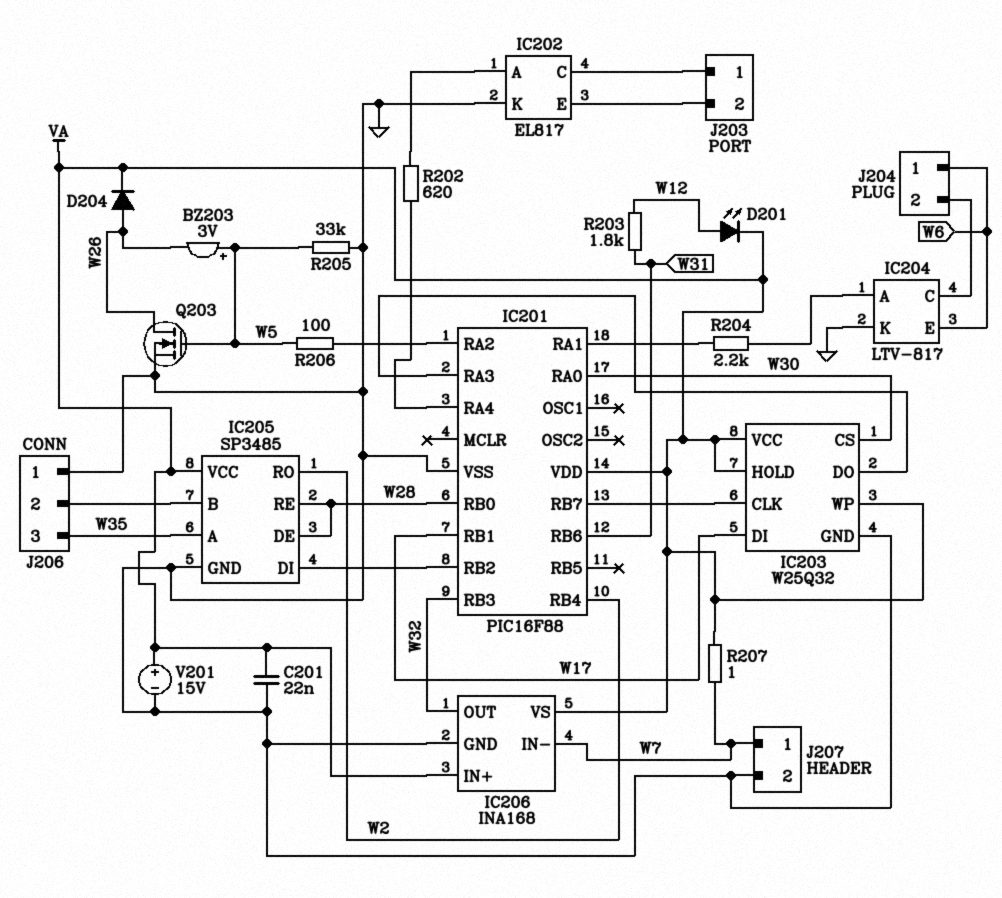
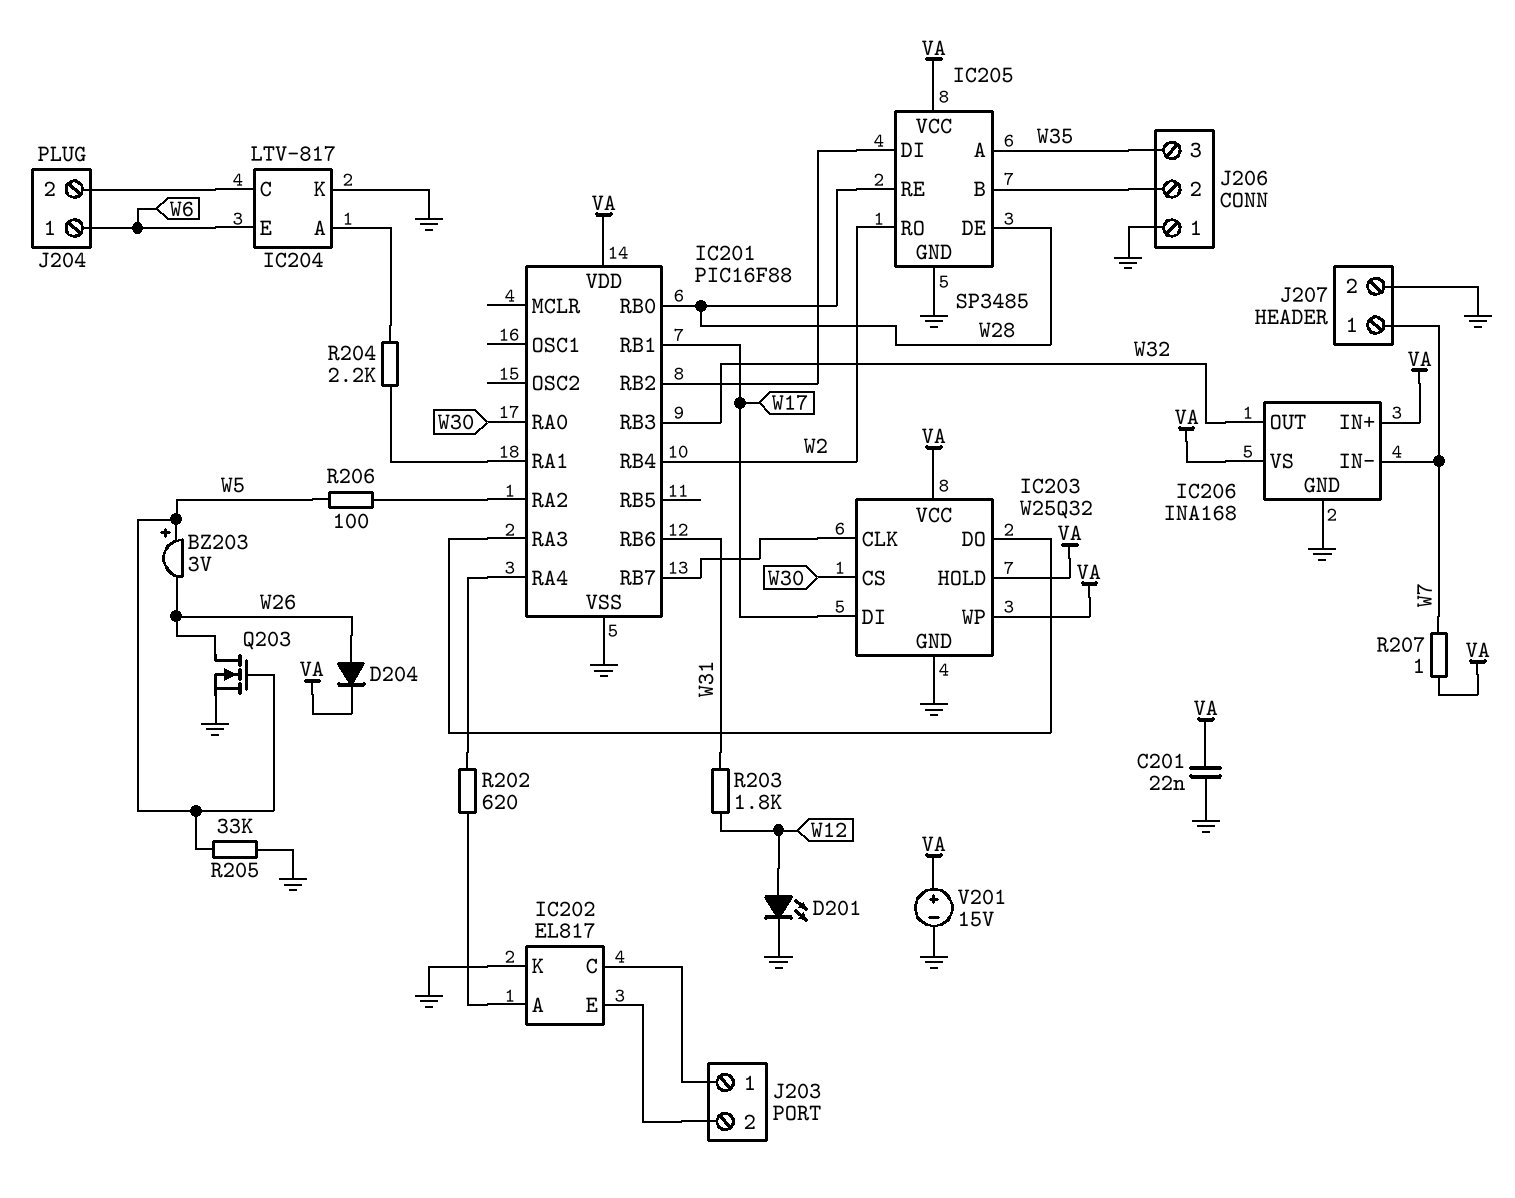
D201: LED (A W12, K VA) -> LED (A W12, K GND)

